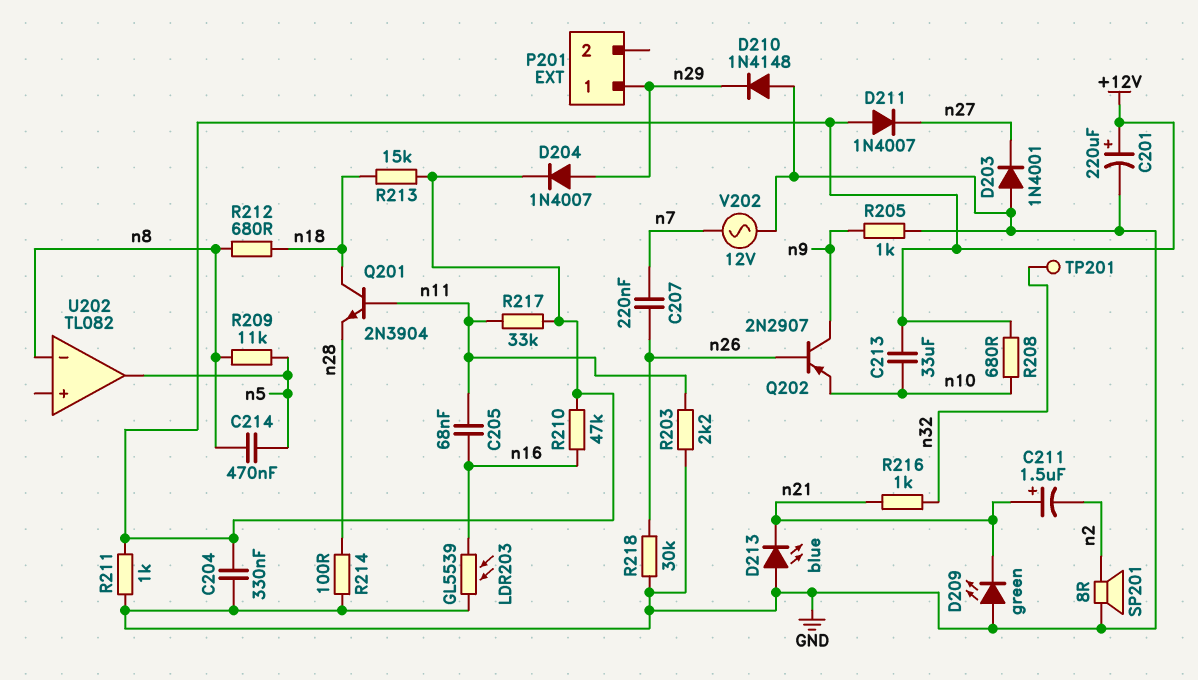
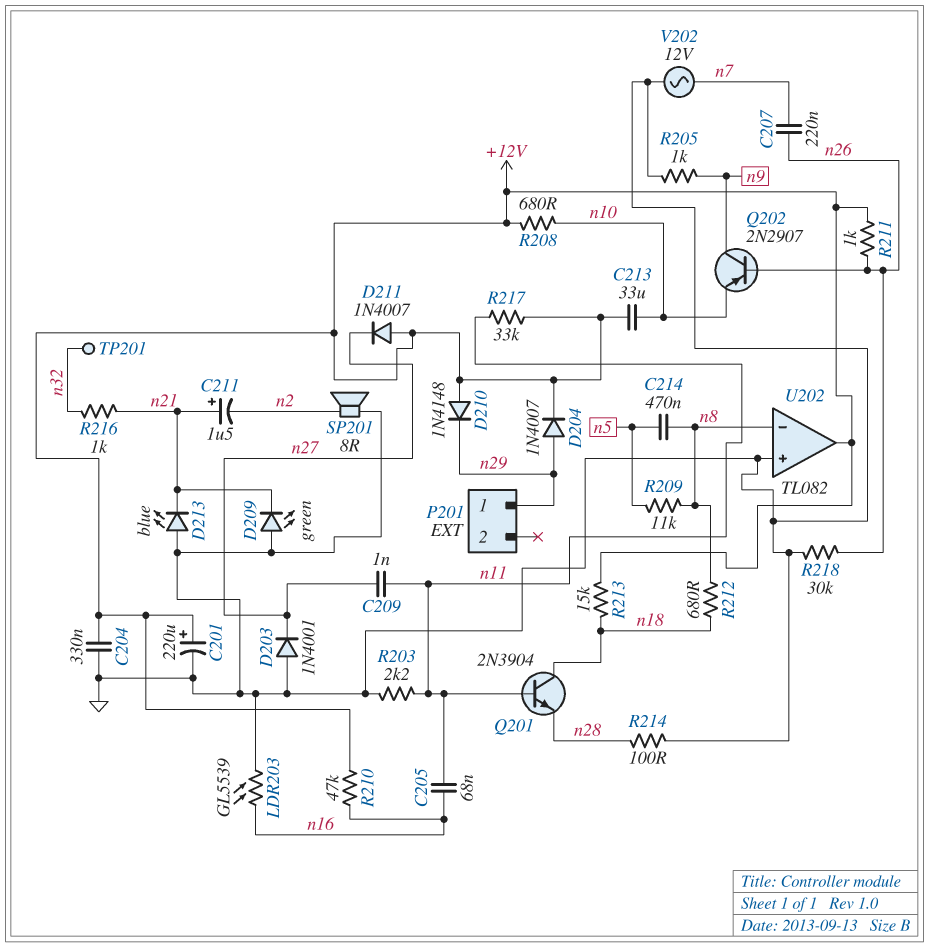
C209: none -> 1nF (n11, n27)
D210: diode 1N4148 (A GND, K n29) -> diode 1N4148 (A +12V, K n29)
R211: 1k (+12V, GND) -> 1k (+12V, n26)
U202 pin in+: none -> GND
U202 pin out: n5 -> +12V

